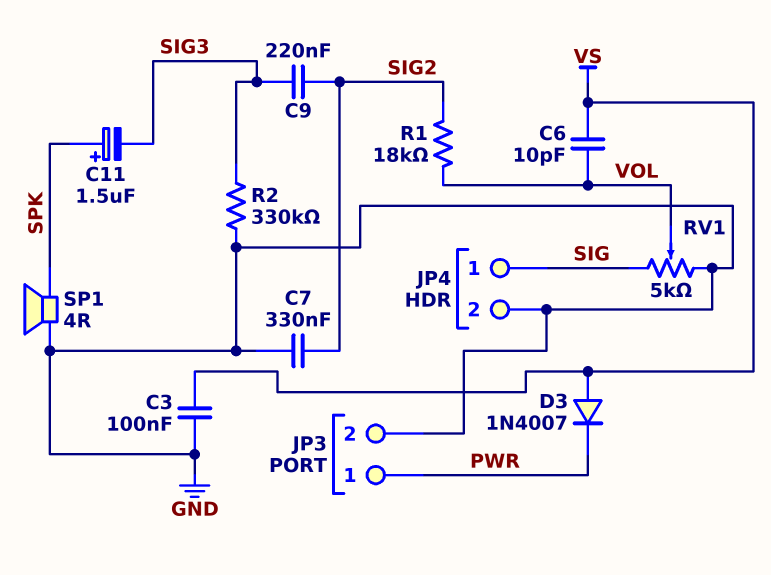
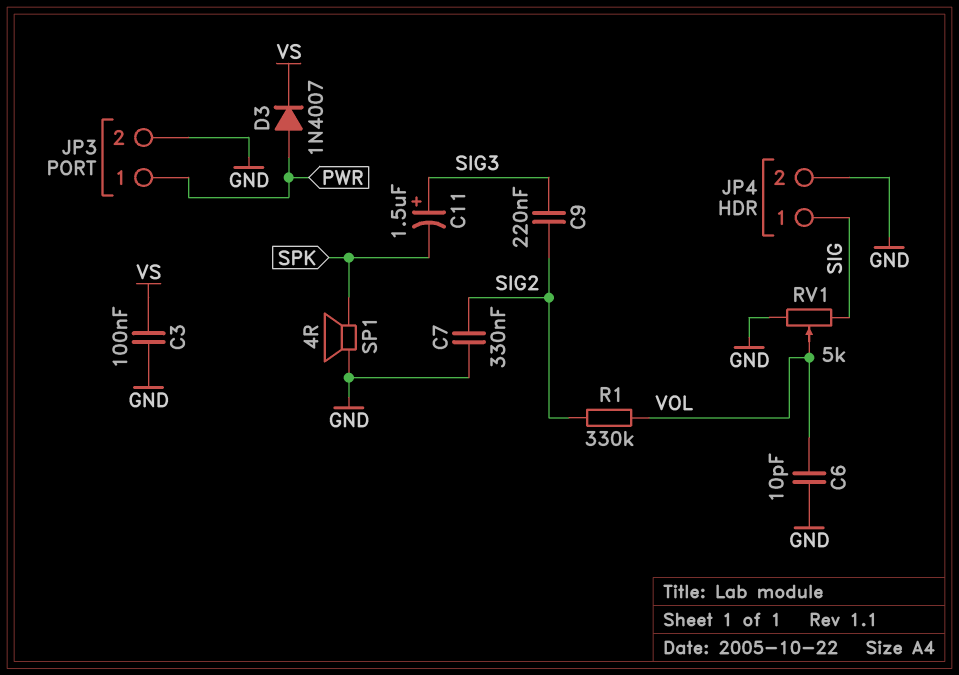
C6: 10pF (VOL, VS) -> 10pF (GND, VOL)
C11: 1.5uF (plus SPK, minus SIG3) -> 1.5uF (plus SIG3, minus SPK)
D3: diode 1N4007 (A VS, K PWR) -> diode 1N4007 (A PWR, K VS)
R1: 18k (SIG2, VOL) -> 330k (SIG2, VOL)
R2: 330k (GND, SIG3) -> none

